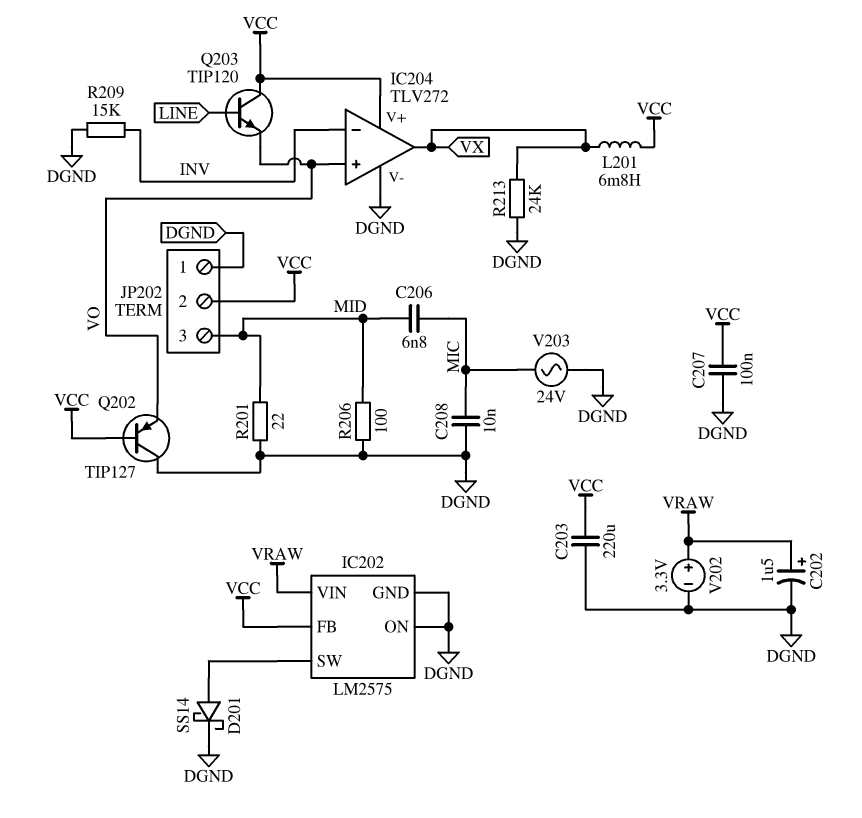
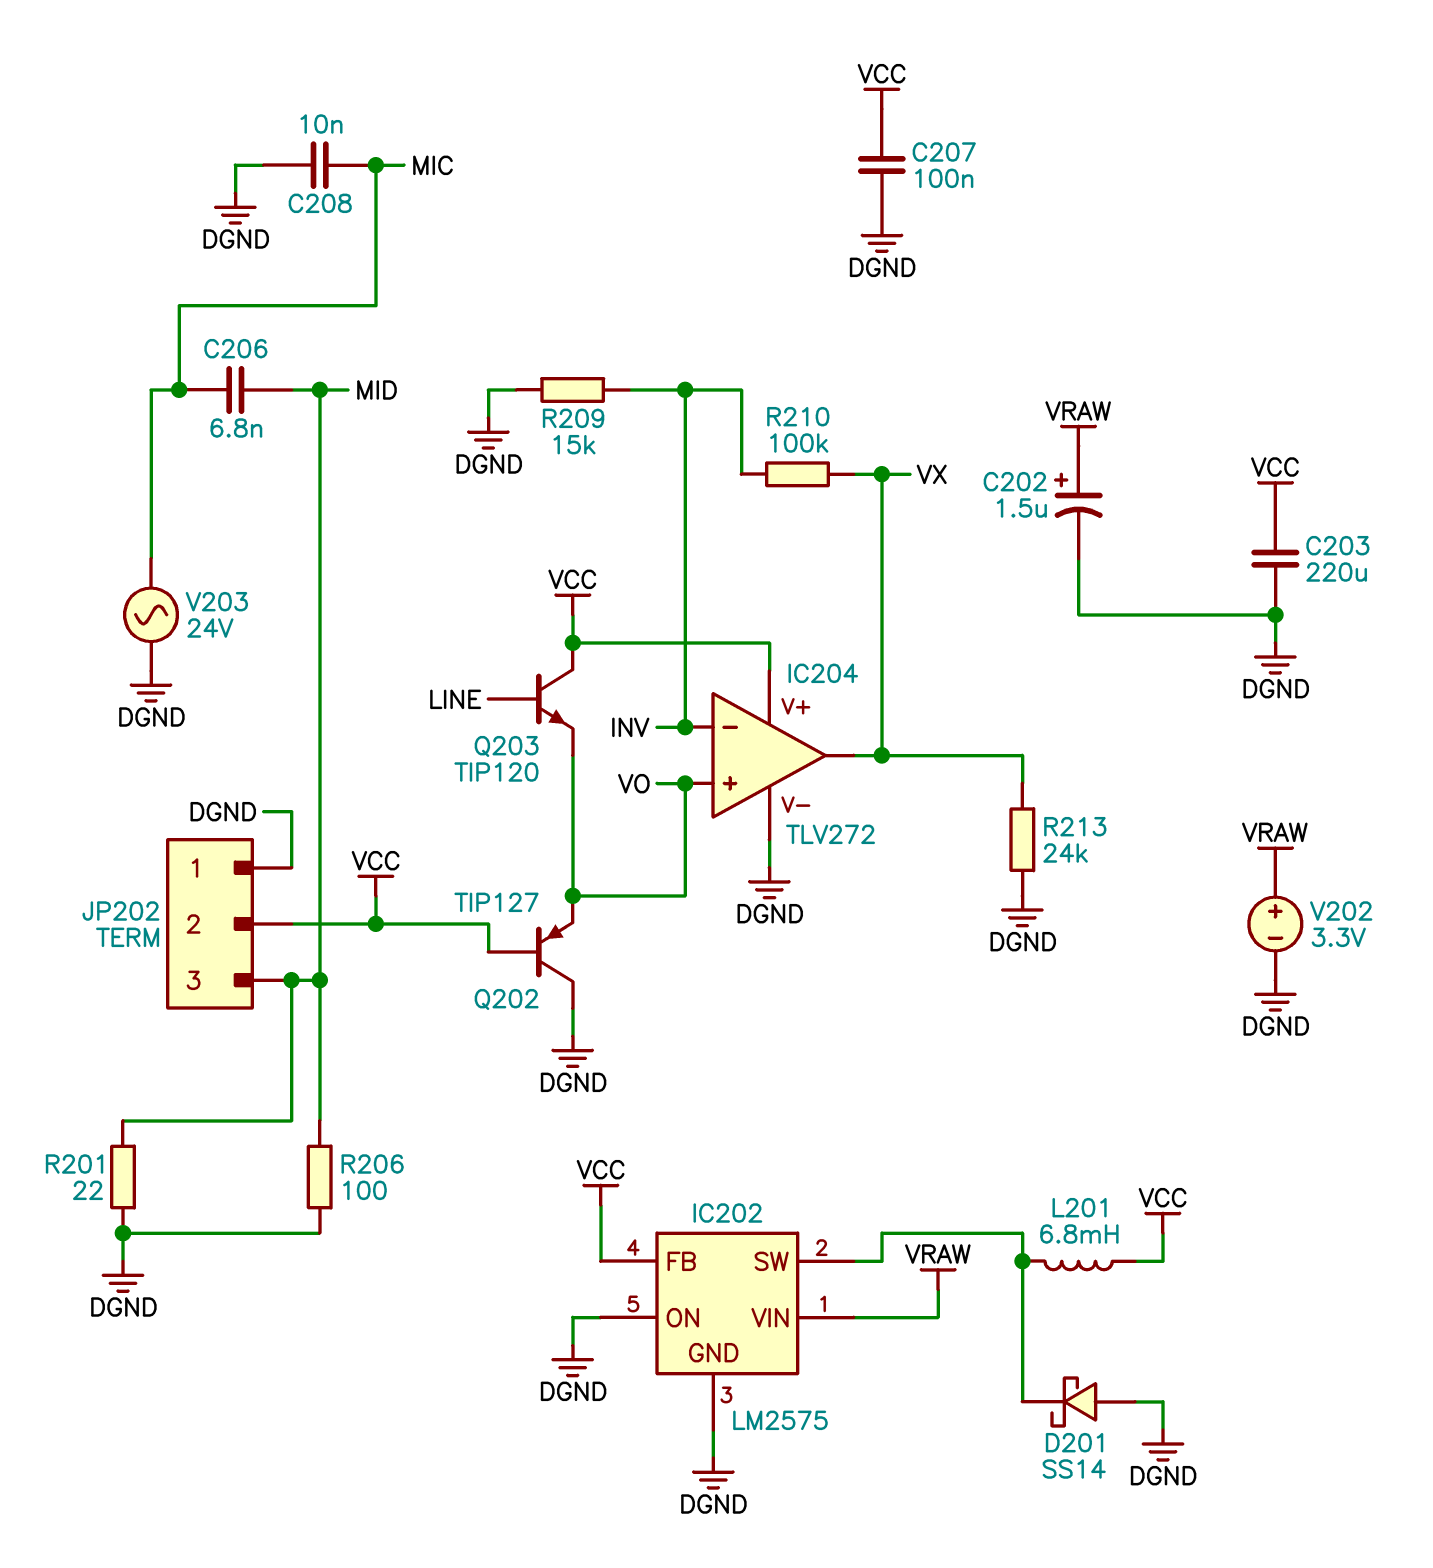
D201: schottky SS14 (A IC202/SW, K DGND) -> schottky SS14 (A DGND, K IC202/SW)
L201: 6.8mH (VCC, VX) -> 6.8mH (IC202/SW, VCC)
R210: none -> 100k (INV, VX)

